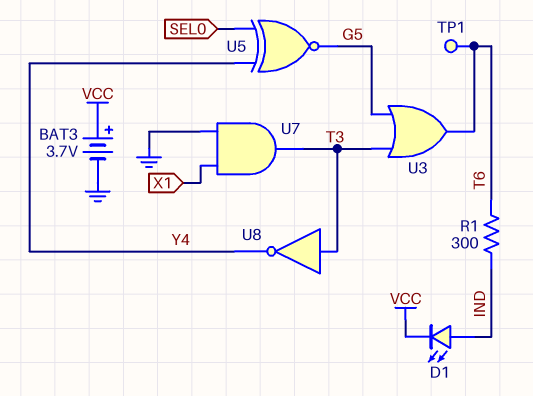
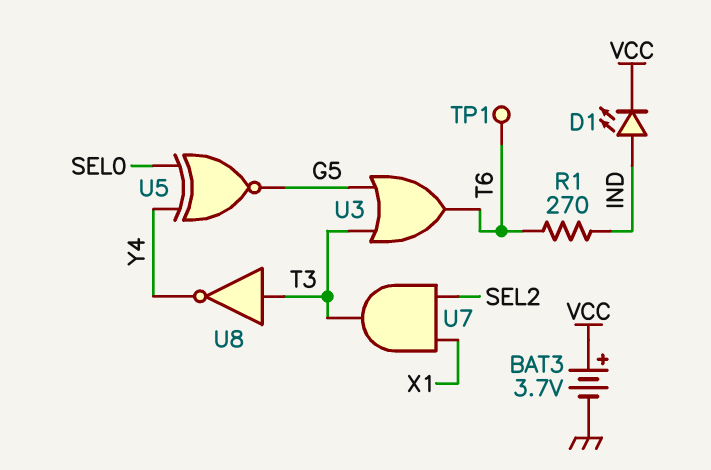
R1: 300 (IND, T6) -> 270 (IND, T6)
U7: AND (in GND, in X1, out T3) -> AND (in SEL2, in X1, out T3)

